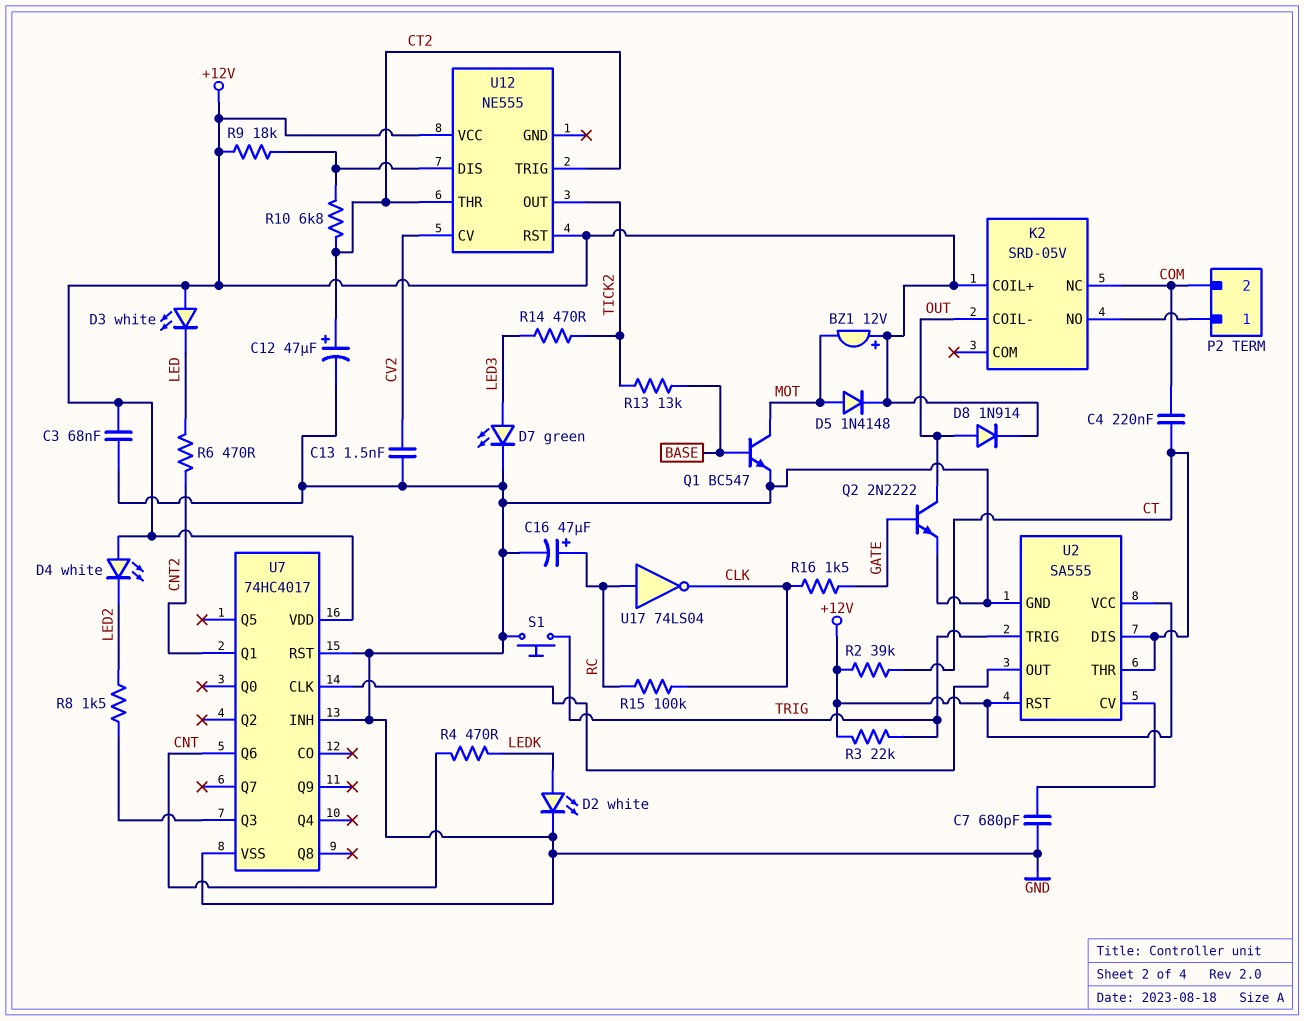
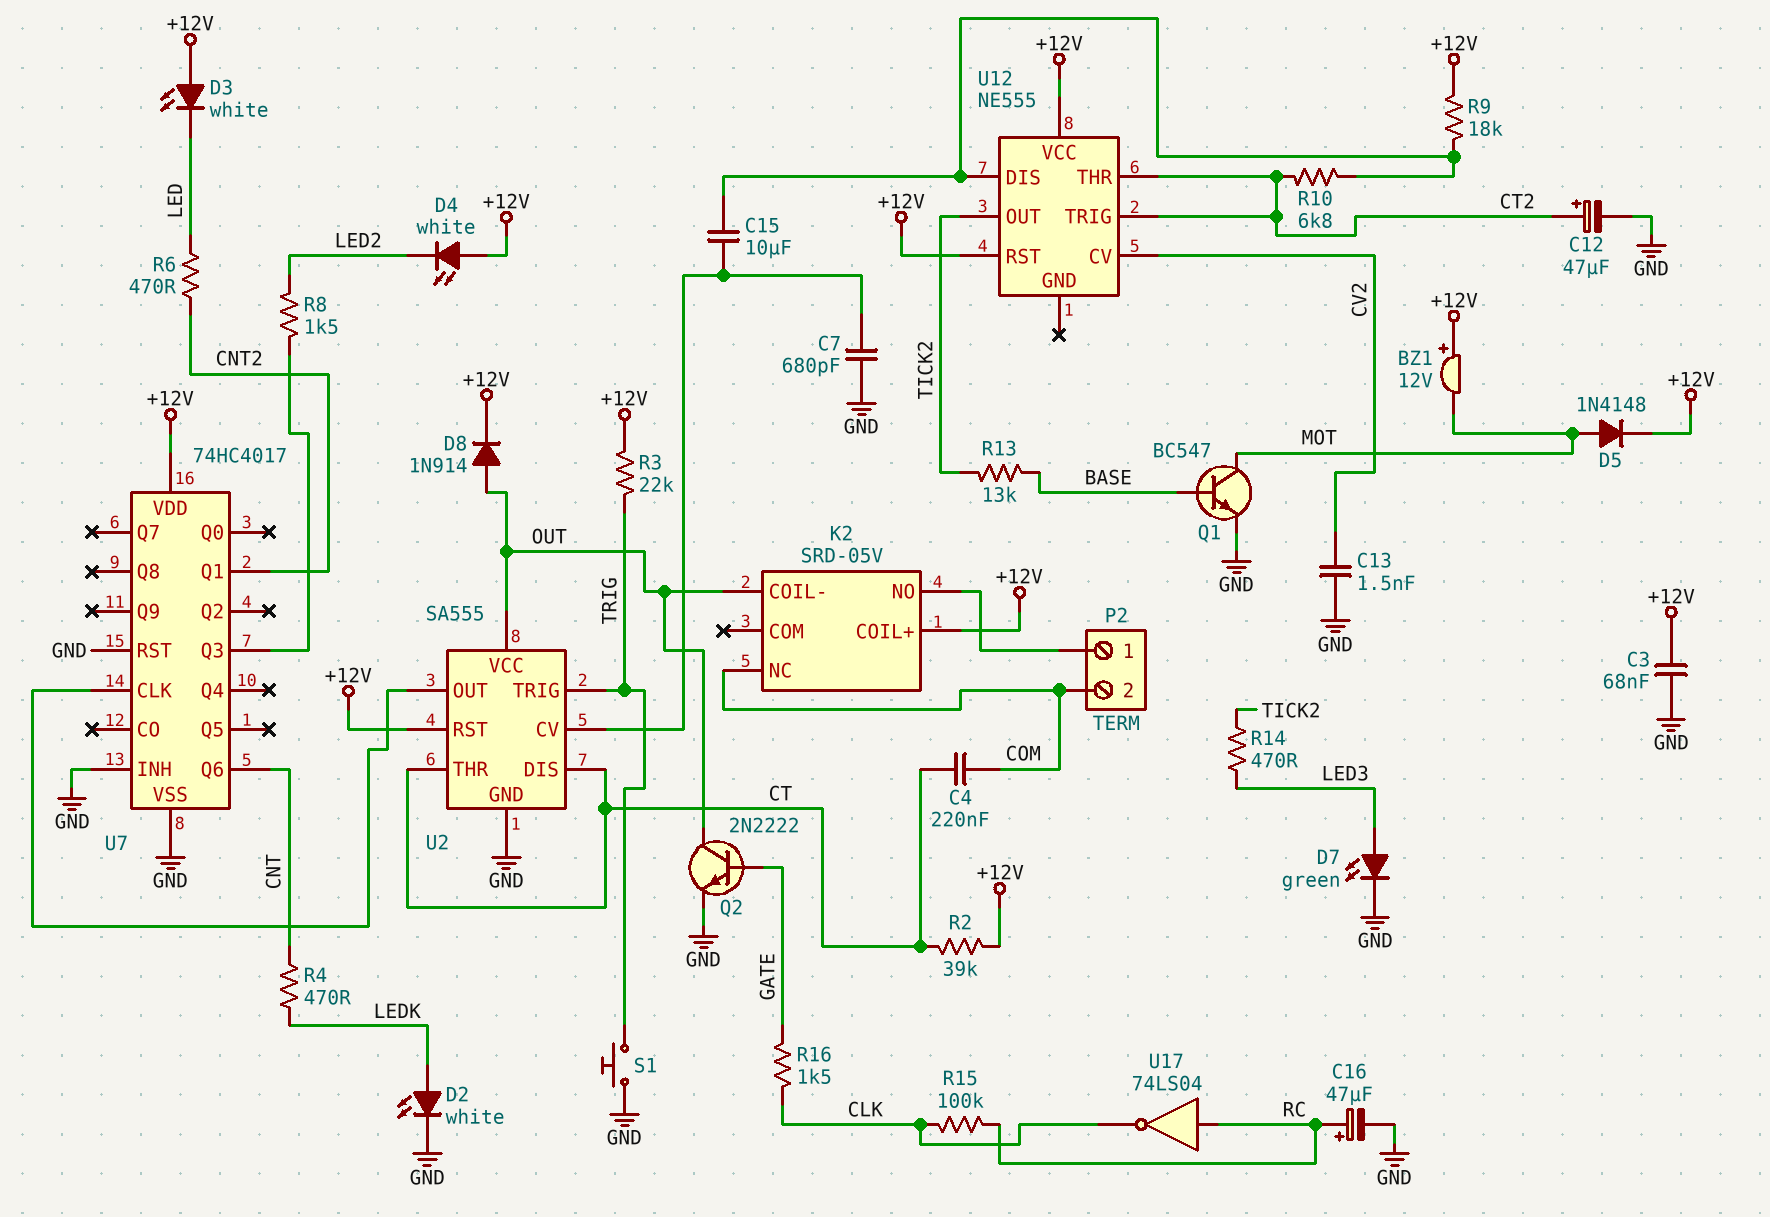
C15: none -> 10uF (U2/CV, U12/DIS)
U2 pin VCC: +12V -> OUT

